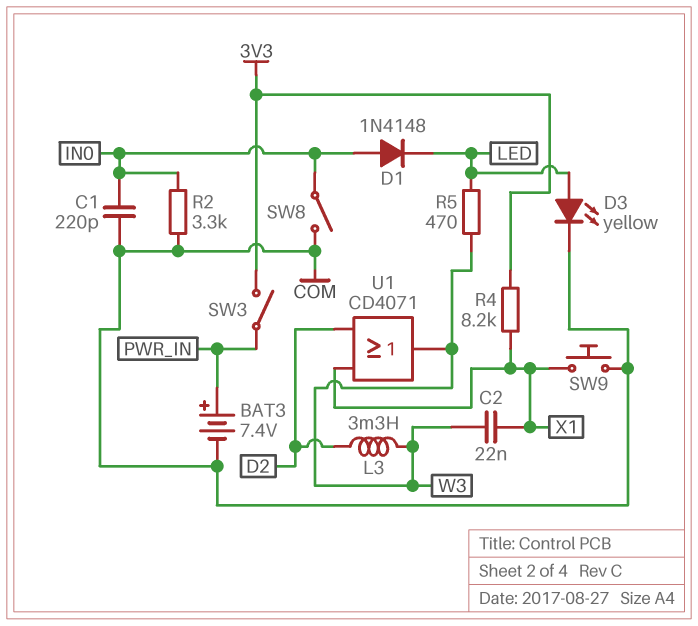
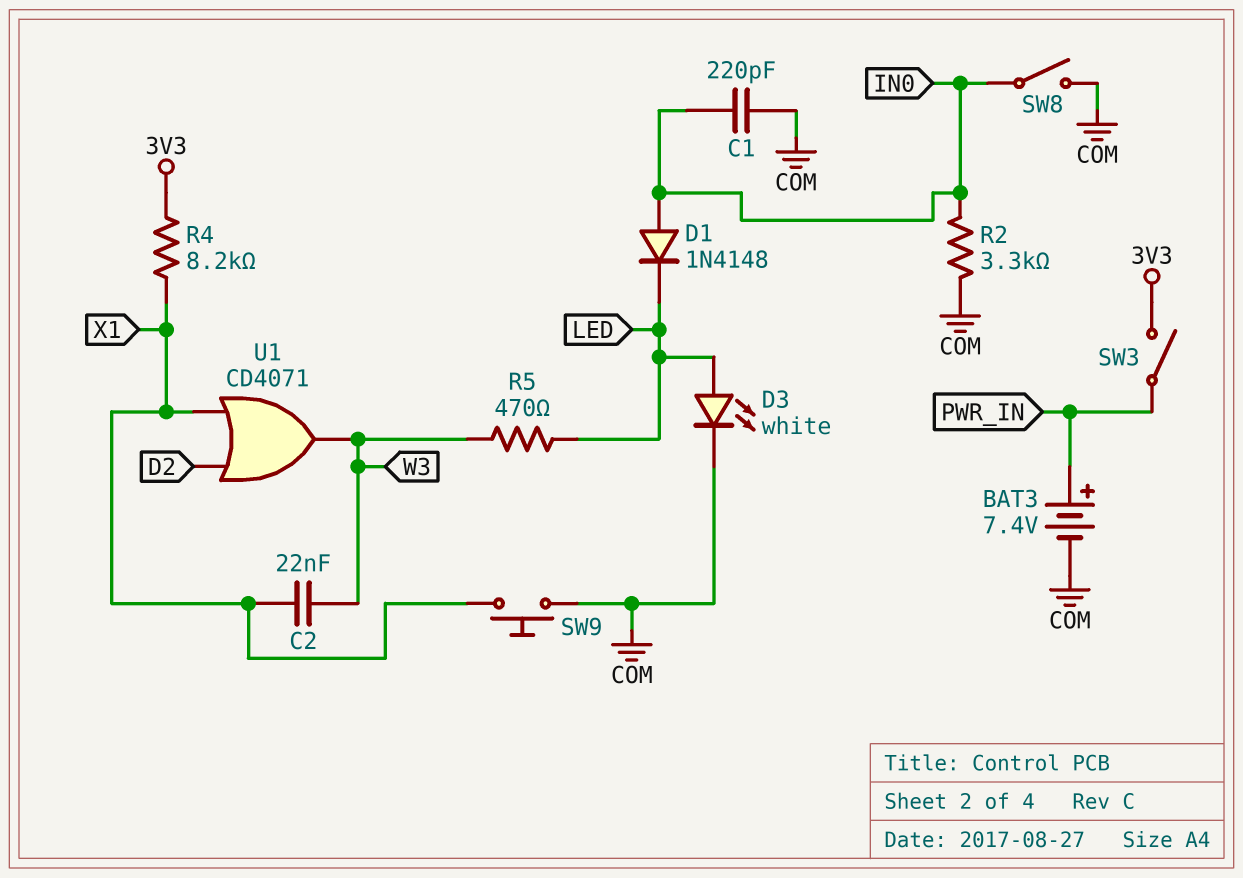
D3: LED yellow (A LED, K COM) -> LED white (A LED, K COM)
L3: 3.3mH (D2, W3) -> none

